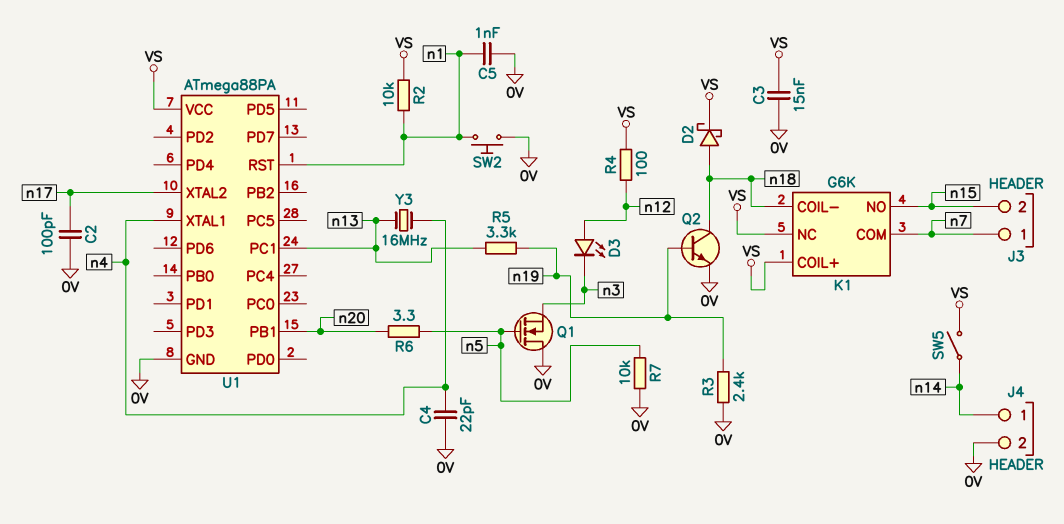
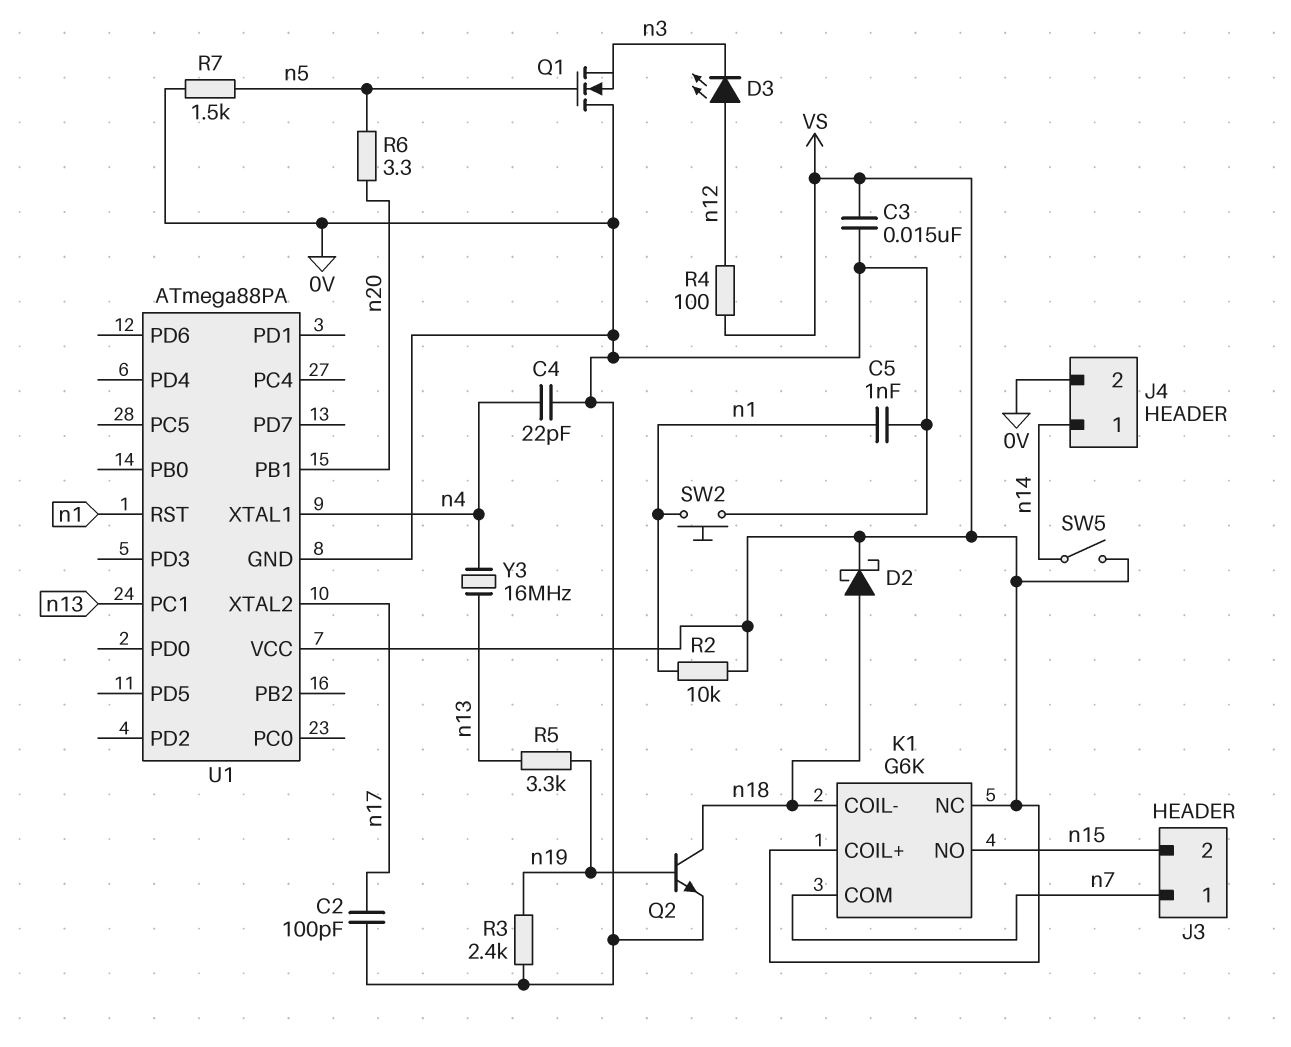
R7: 10k (0V, n5) -> 1.5k (0V, n5)

